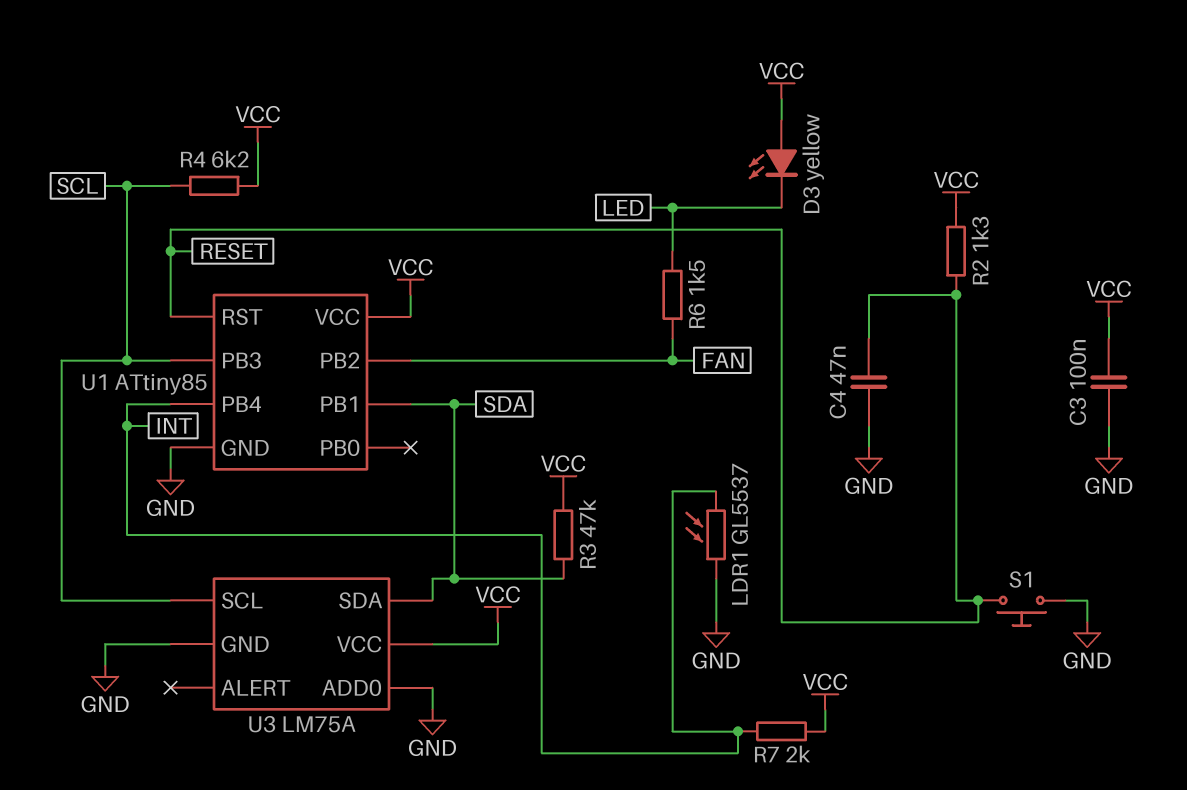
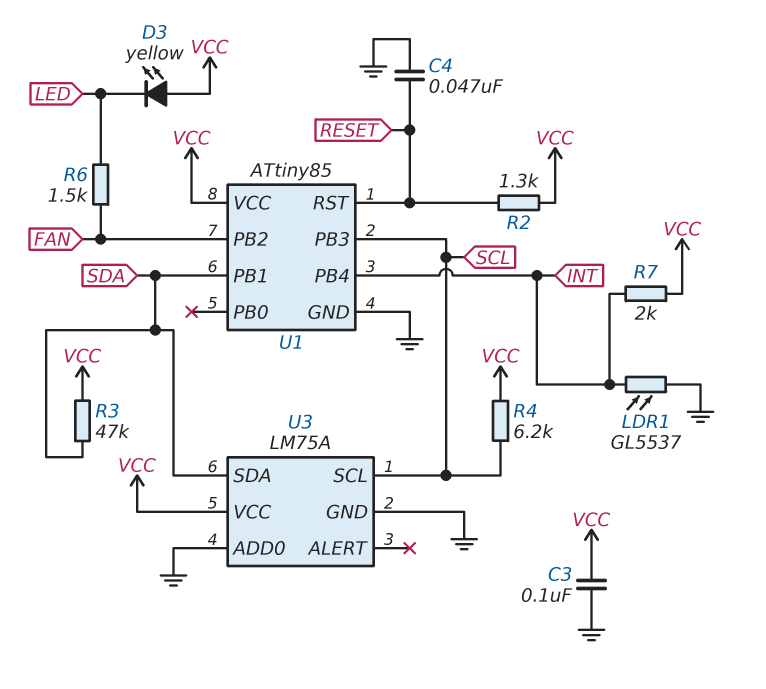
S1: button (GND, RESET) -> none

